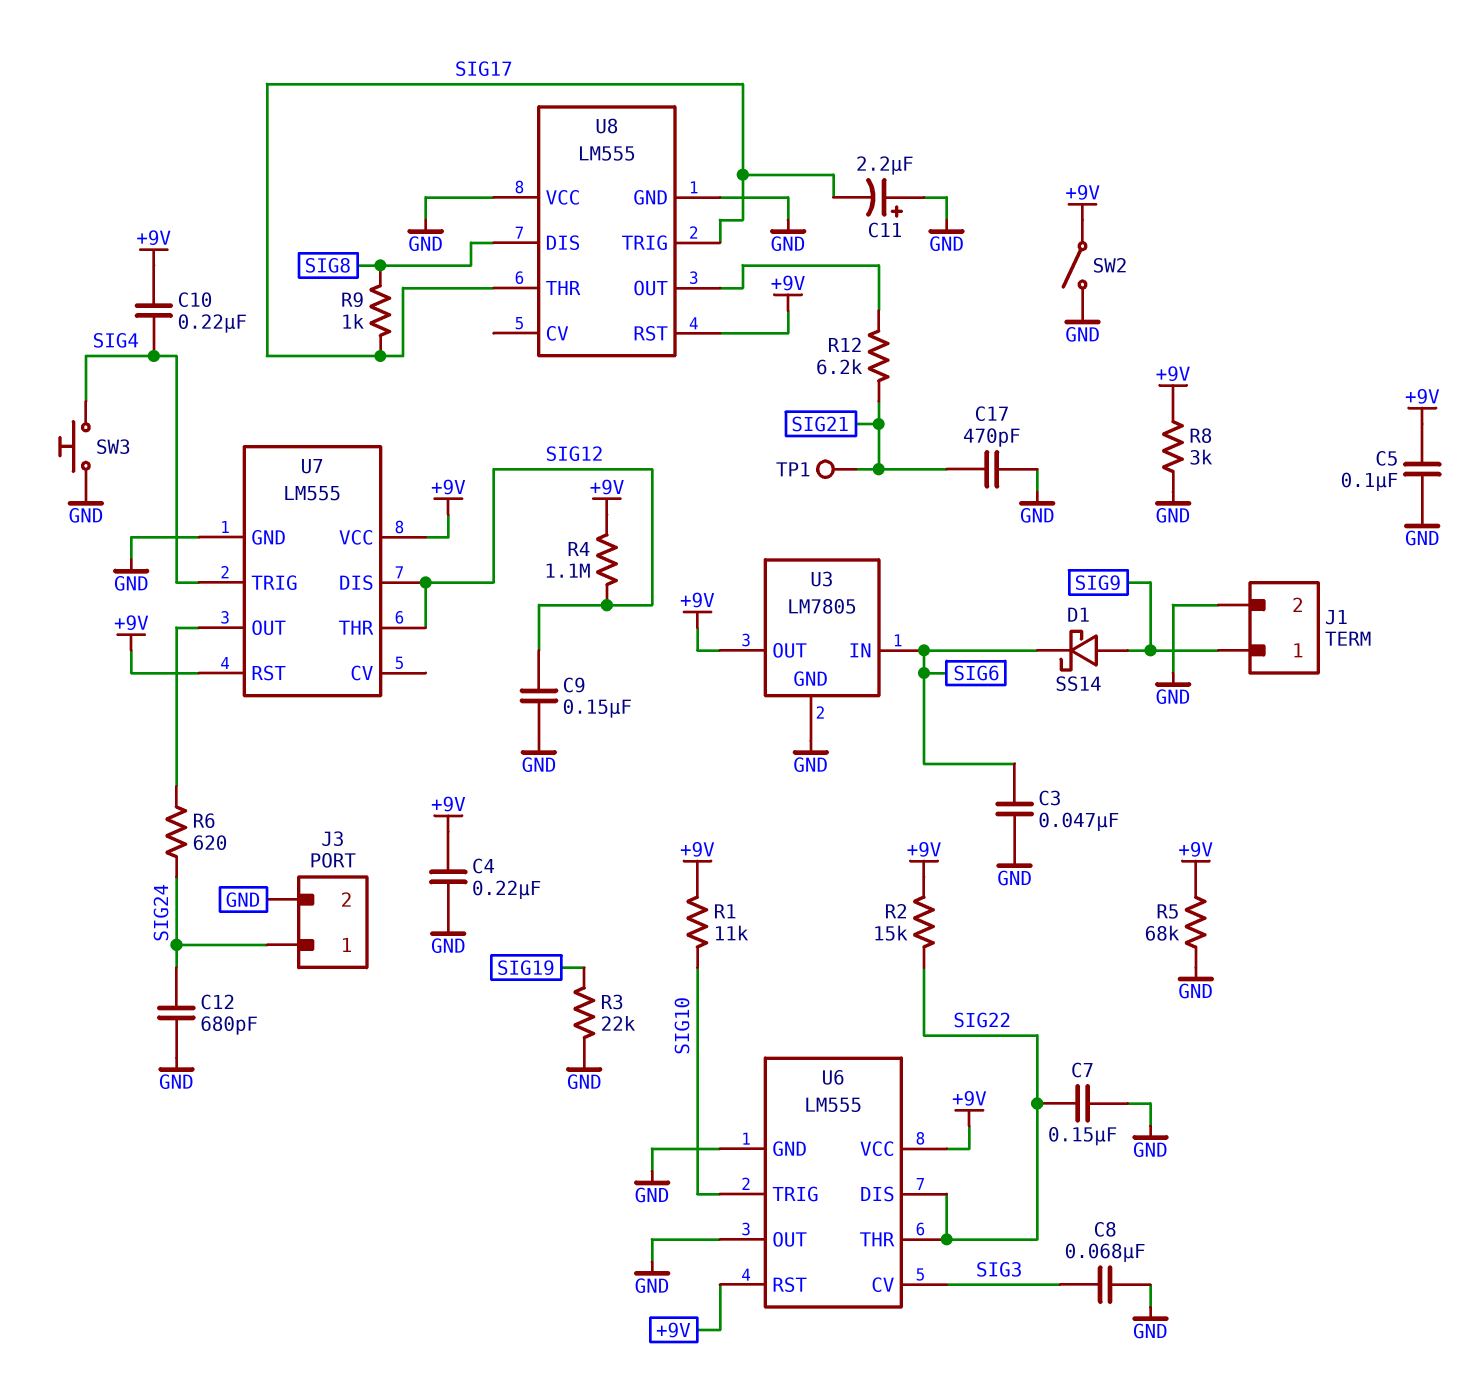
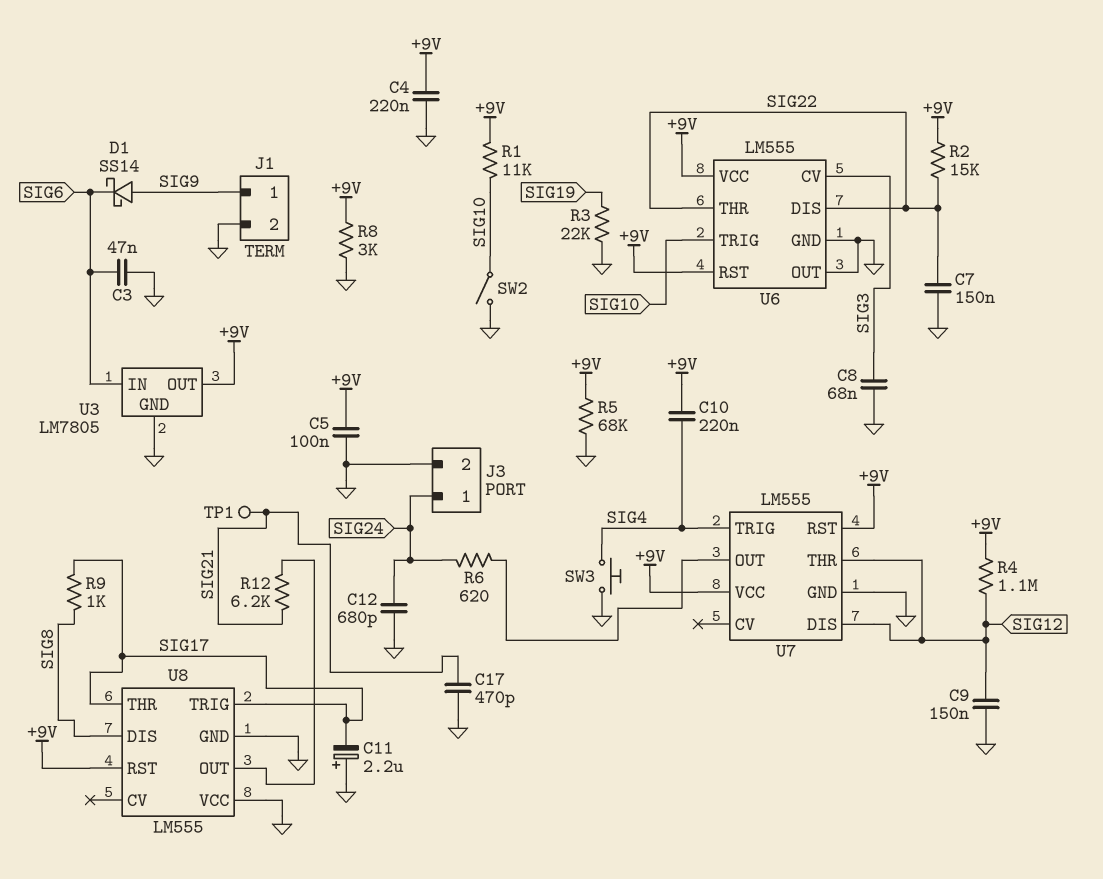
SW2: switch (+9V, GND) -> switch (GND, SIG10)

